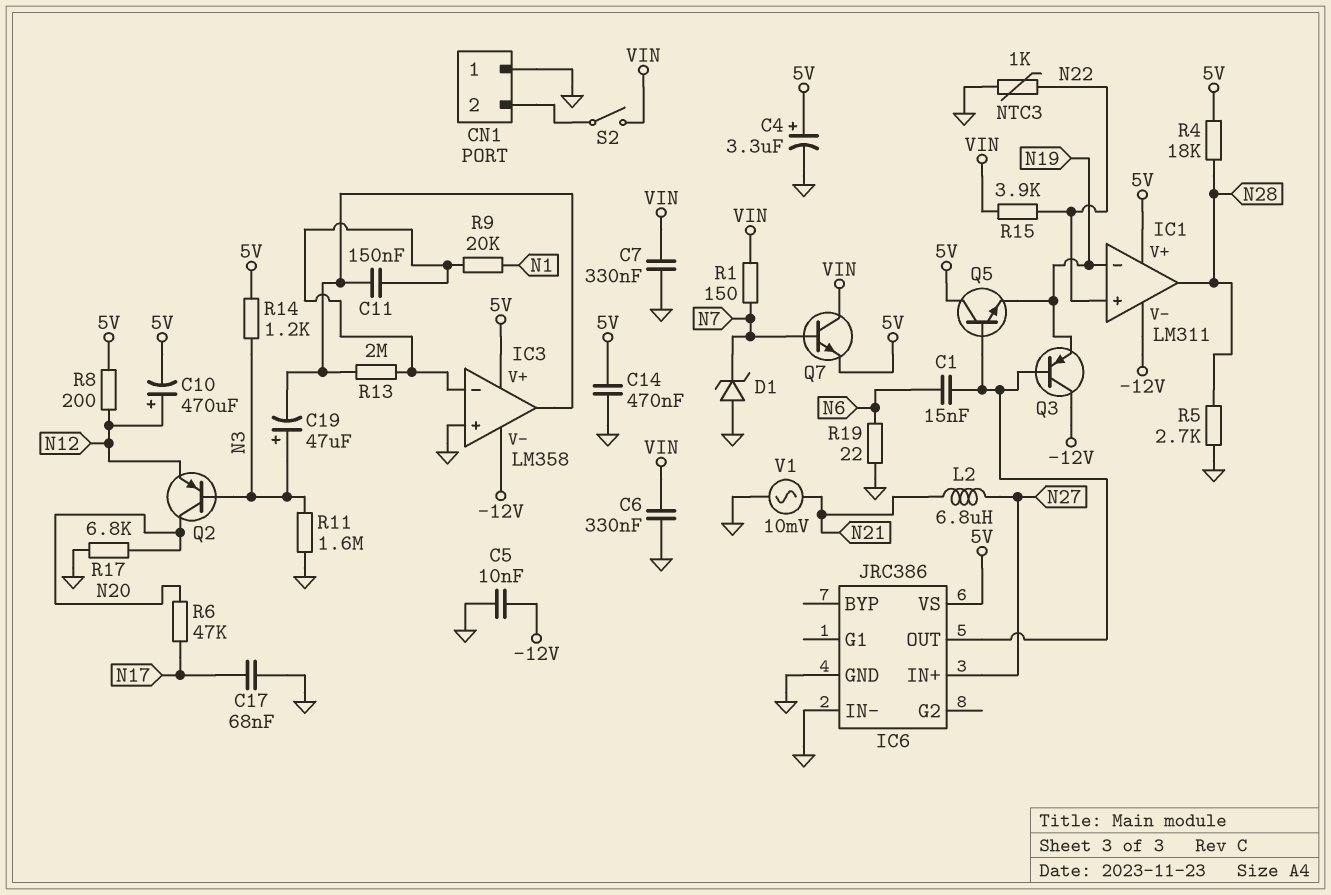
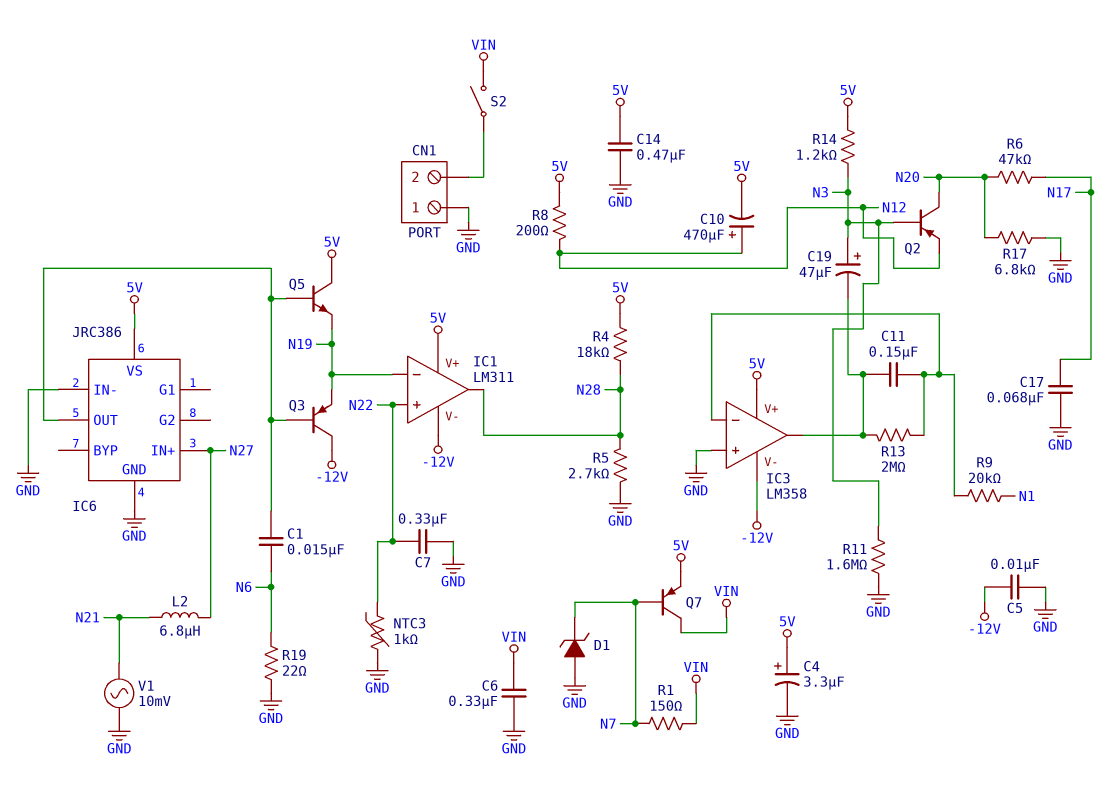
C7: 330nF (GND, VIN) -> 330nF (GND, N22)
Q7: NPN (B N7, C VIN, E 5V) -> PNP (B N7, C VIN, E 5V)
R15: 3.9k (N22, VIN) -> none

